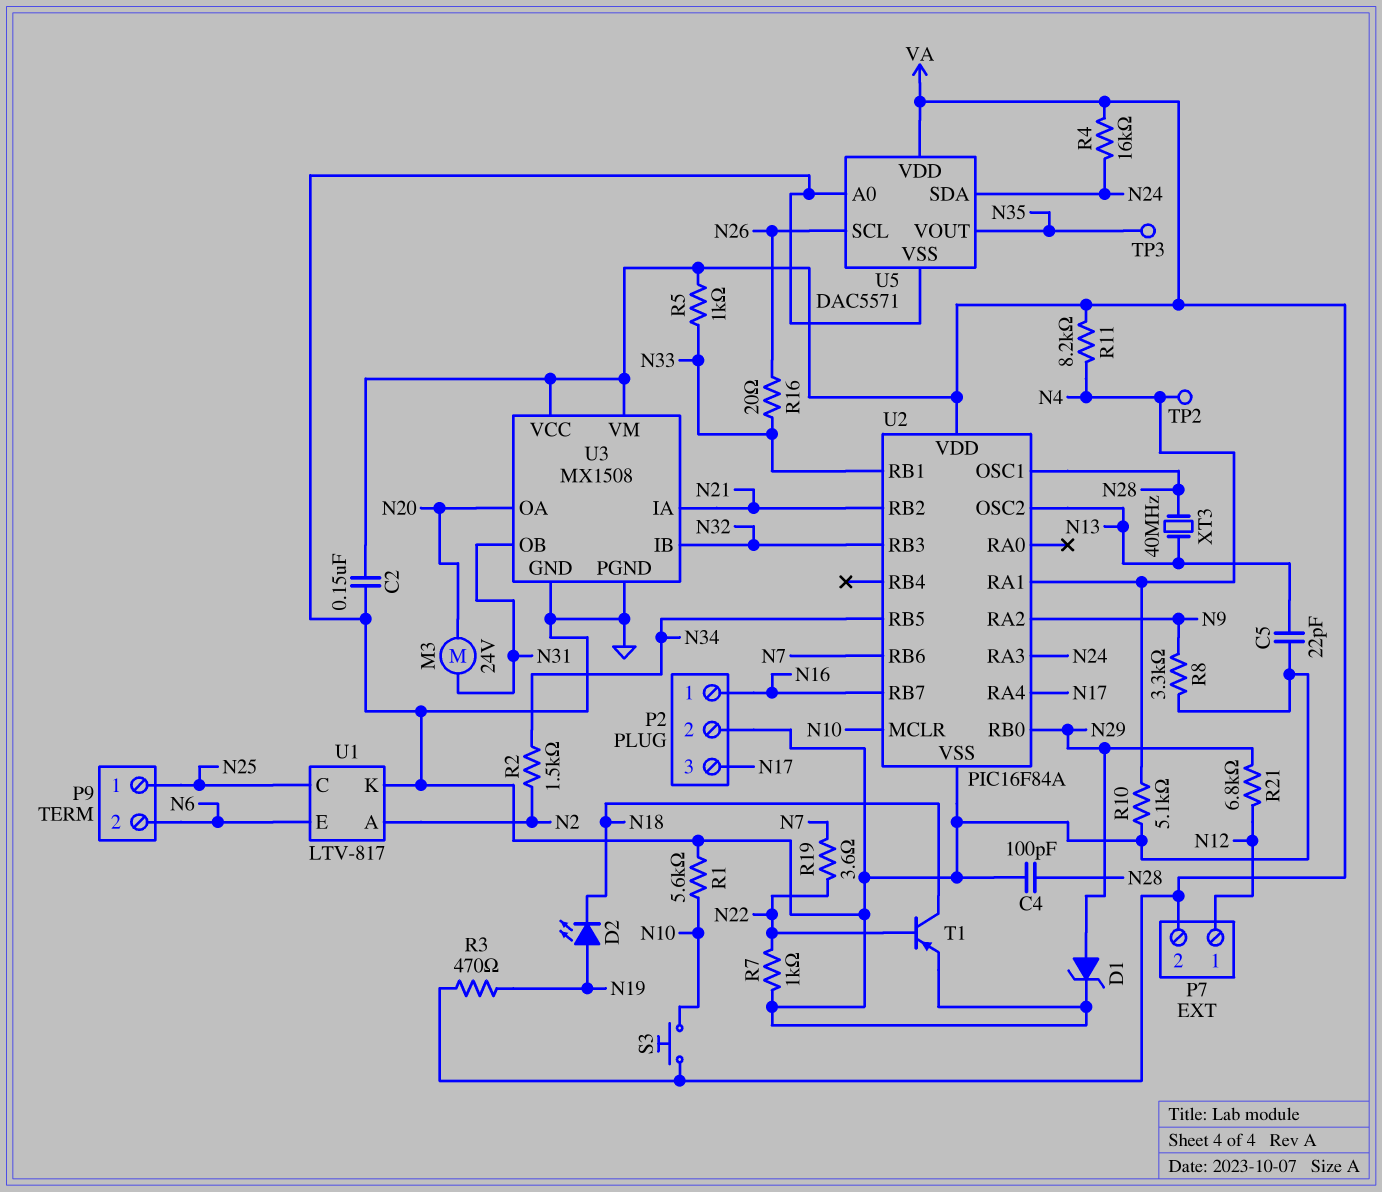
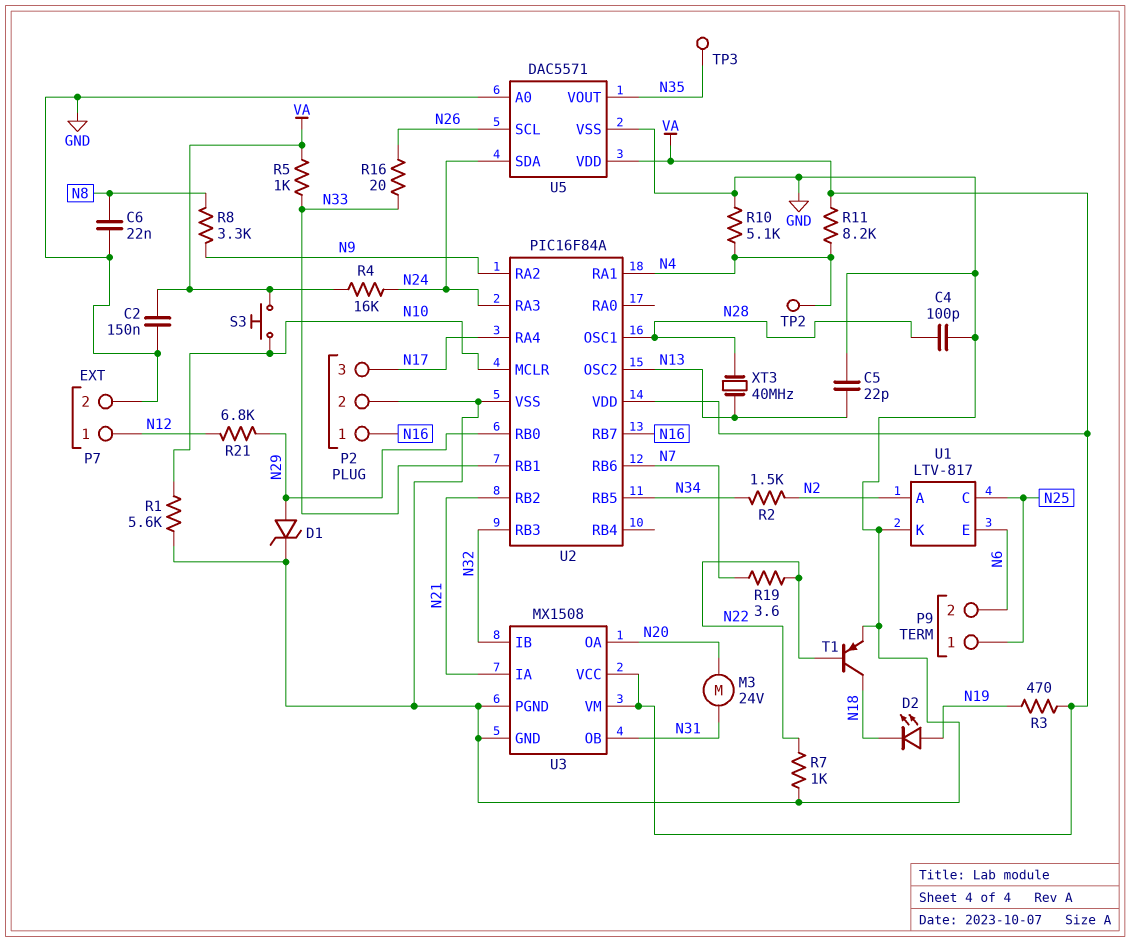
C6: none -> 22nF (GND, N8)
P7 pin 2: VA -> GND
R8: 3.3k (GND, N9) -> 3.3k (N8, N9)

